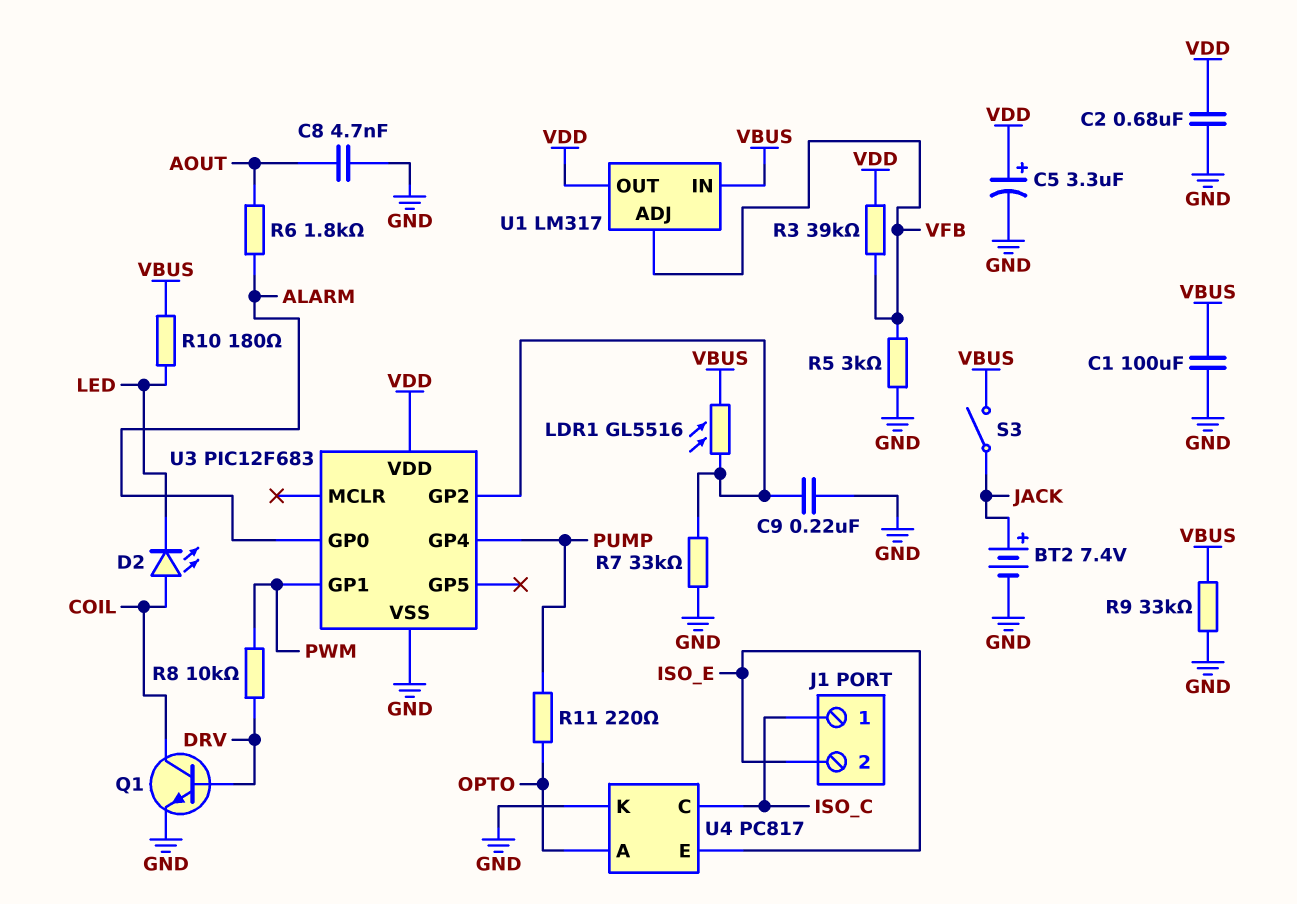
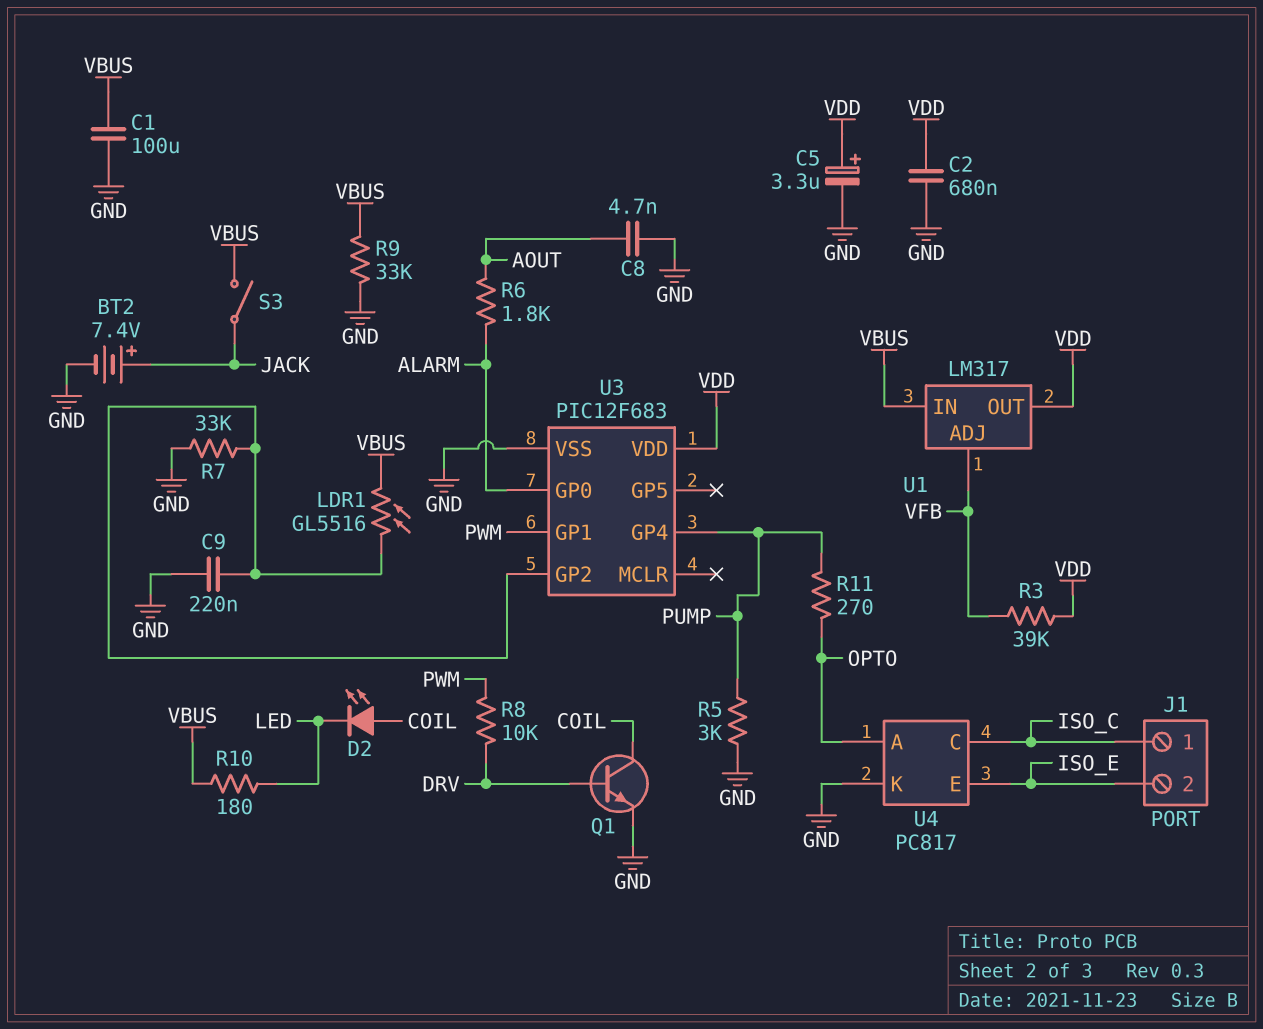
R5: 3k (GND, VFB) -> 3k (GND, PUMP)
R11: 220 (OPTO, PUMP) -> 270 (OPTO, PUMP)

